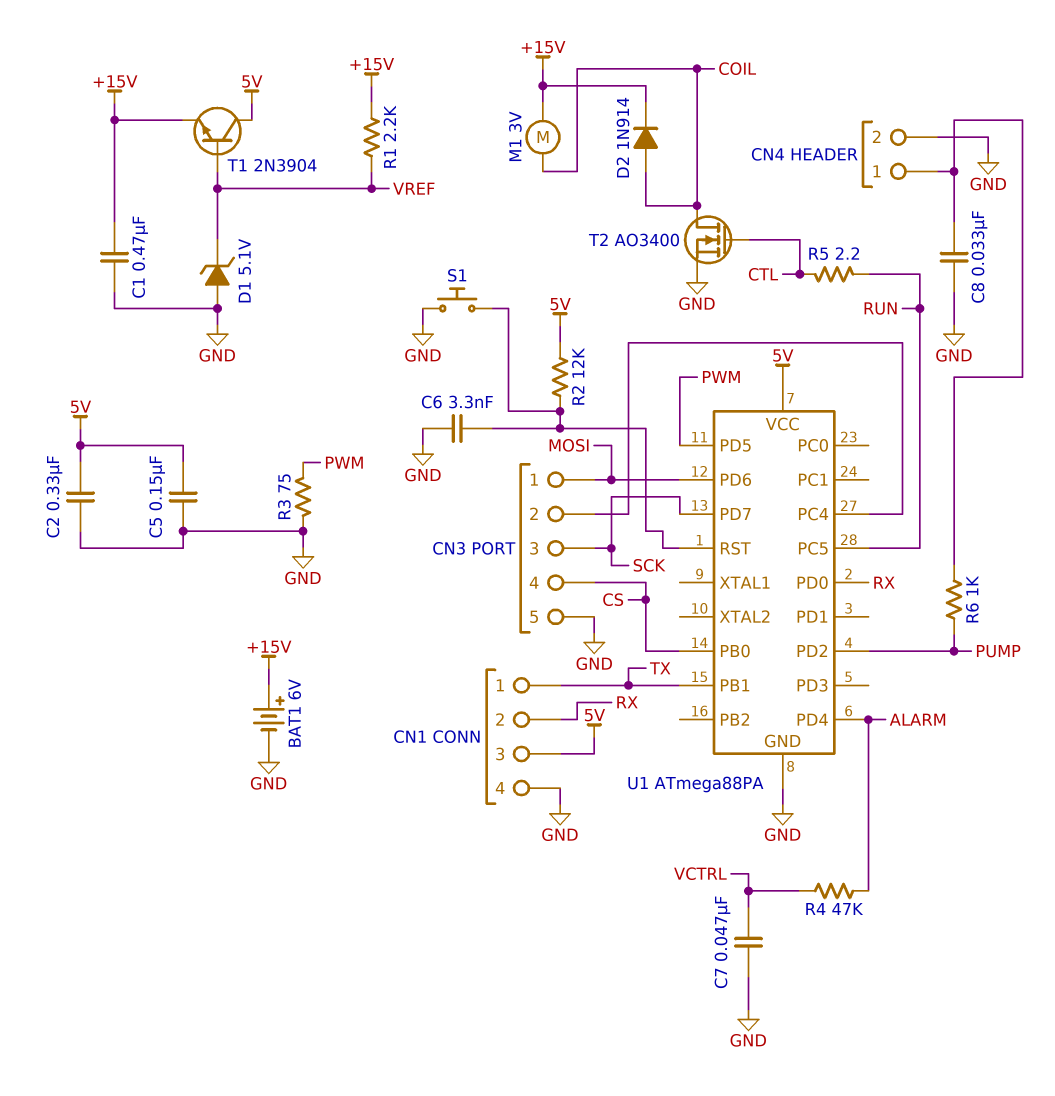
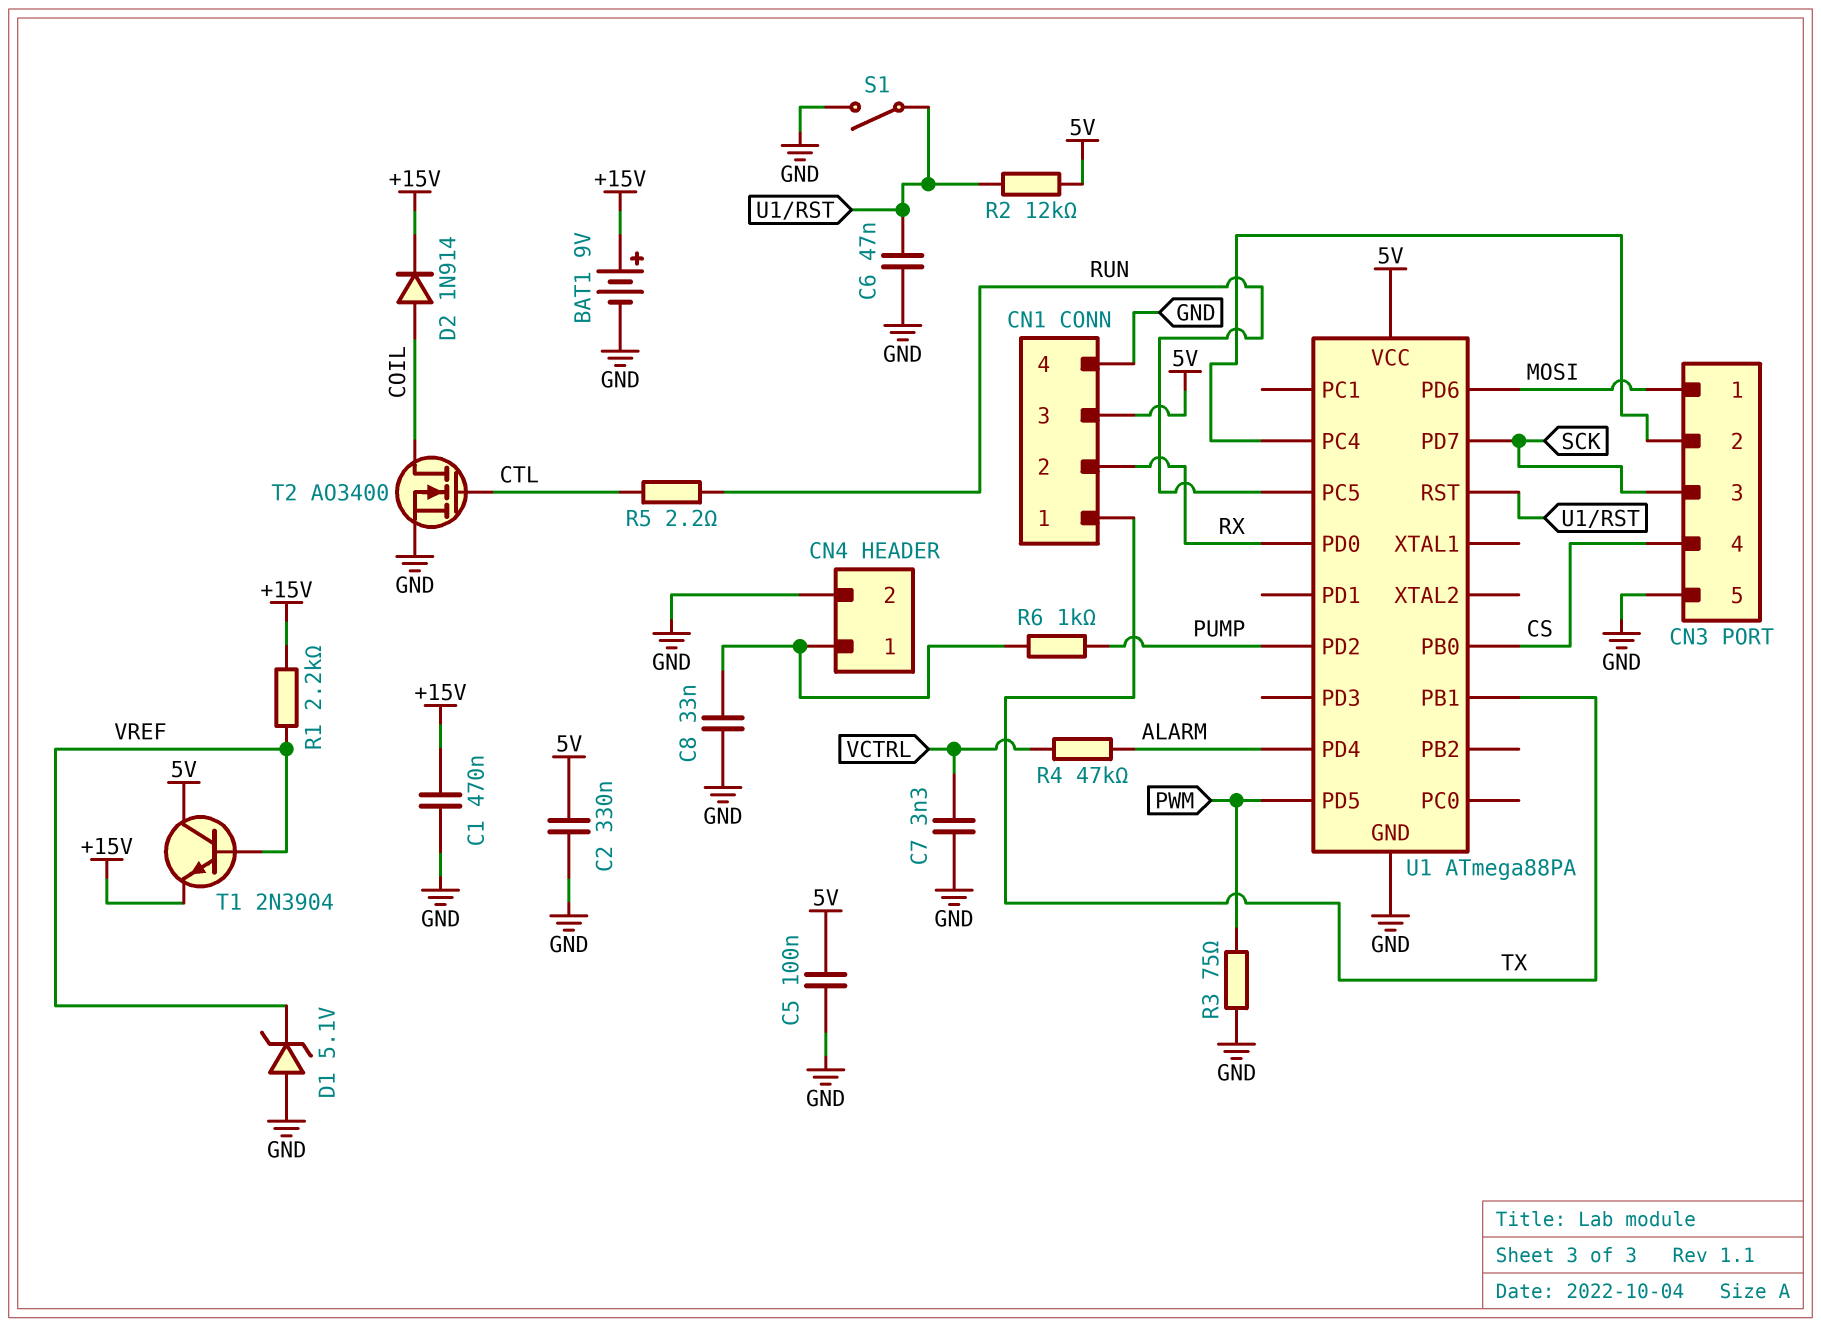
BAT1: 6V (plus +15V, minus GND) -> 9V (plus +15V, minus GND)
C5: 150nF (5V, GND) -> 100nF (5V, GND)
C6: 3.3nF (GND, U1/RST) -> 47nF (GND, U1/RST)
C7: 47nF (GND, VCTRL) -> 3.3nF (GND, VCTRL)
M1: motor 3V (+15V, COIL) -> none
S1: button (GND, U1/RST) -> switch (GND, U1/RST)

